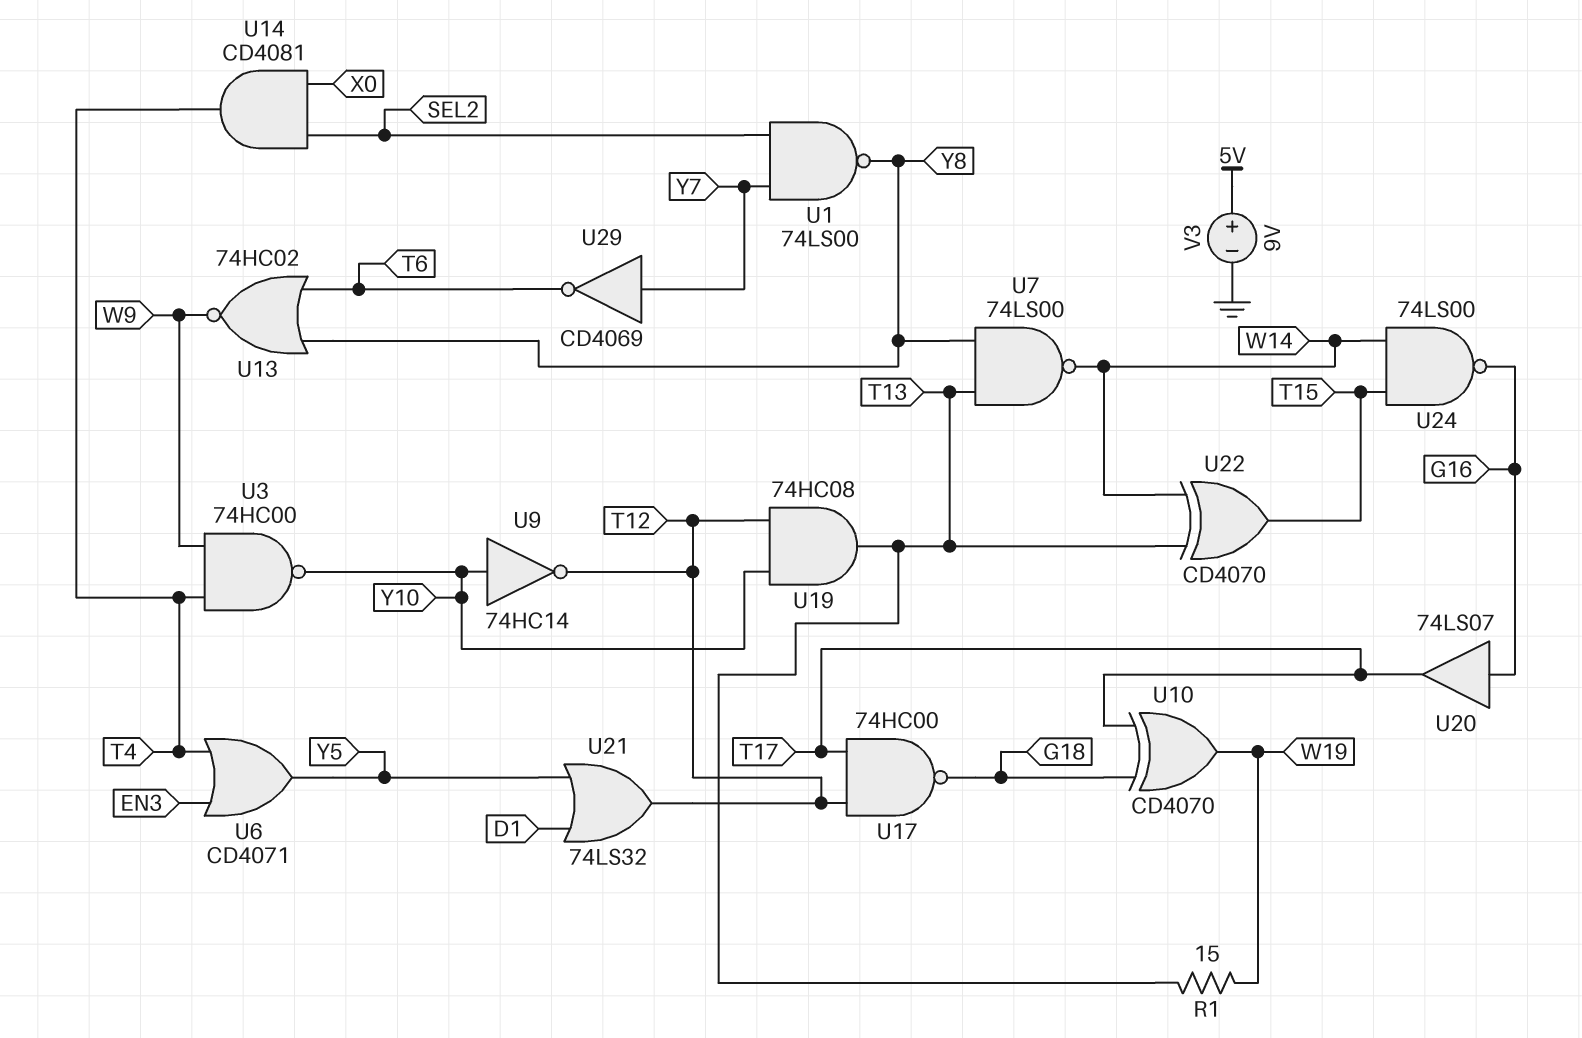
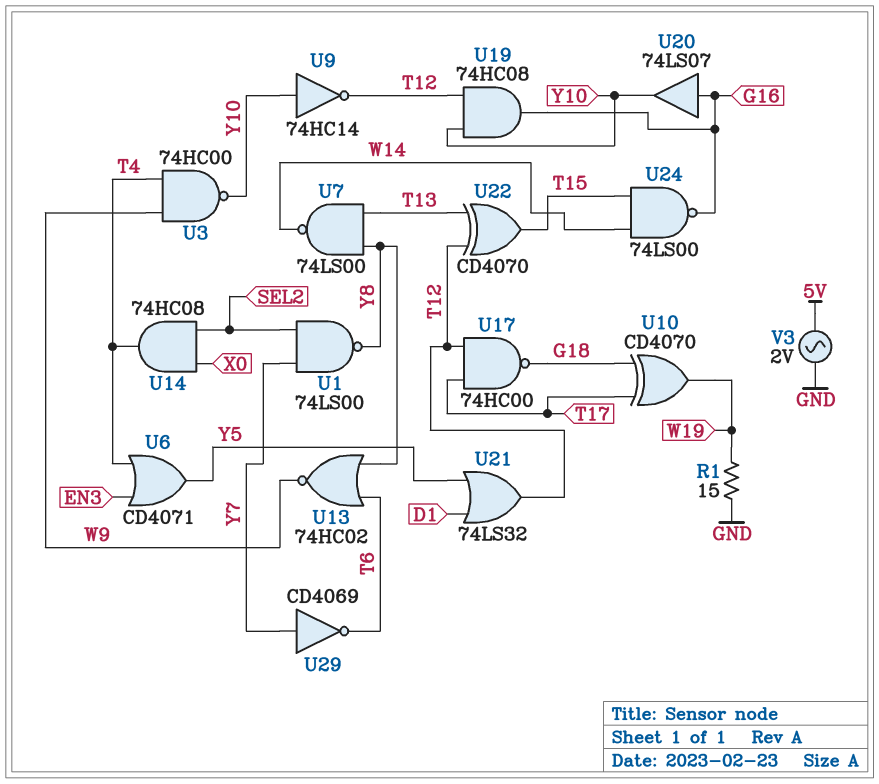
R1: 15 (T13, W19) -> 15 (GND, W19)
U14: AND CD4081 (in SEL2, in X0, out T4) -> AND 74HC08 (in SEL2, in X0, out T4)
U19: AND 74HC08 (in T12, in Y10, out T13) -> AND 74HC08 (in T12, in Y10, out G16)
U20: buffer 74LS07 (in G16, out T17) -> buffer 74LS07 (in G16, out Y10)
U22: XOR CD4070 (in T13, in W14, out T15) -> XOR CD4070 (in T12, in T13, out T15)
V3: 9V (plus 5V, minus GND) -> AC 2V (5V, GND)

